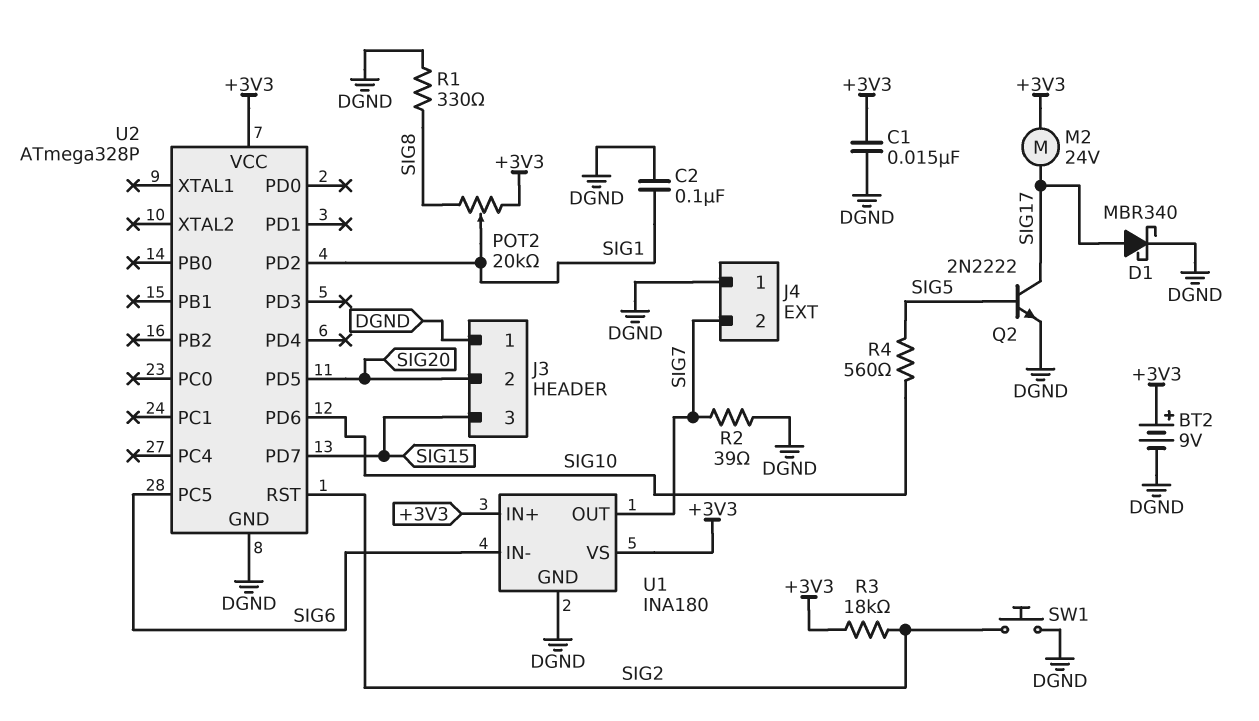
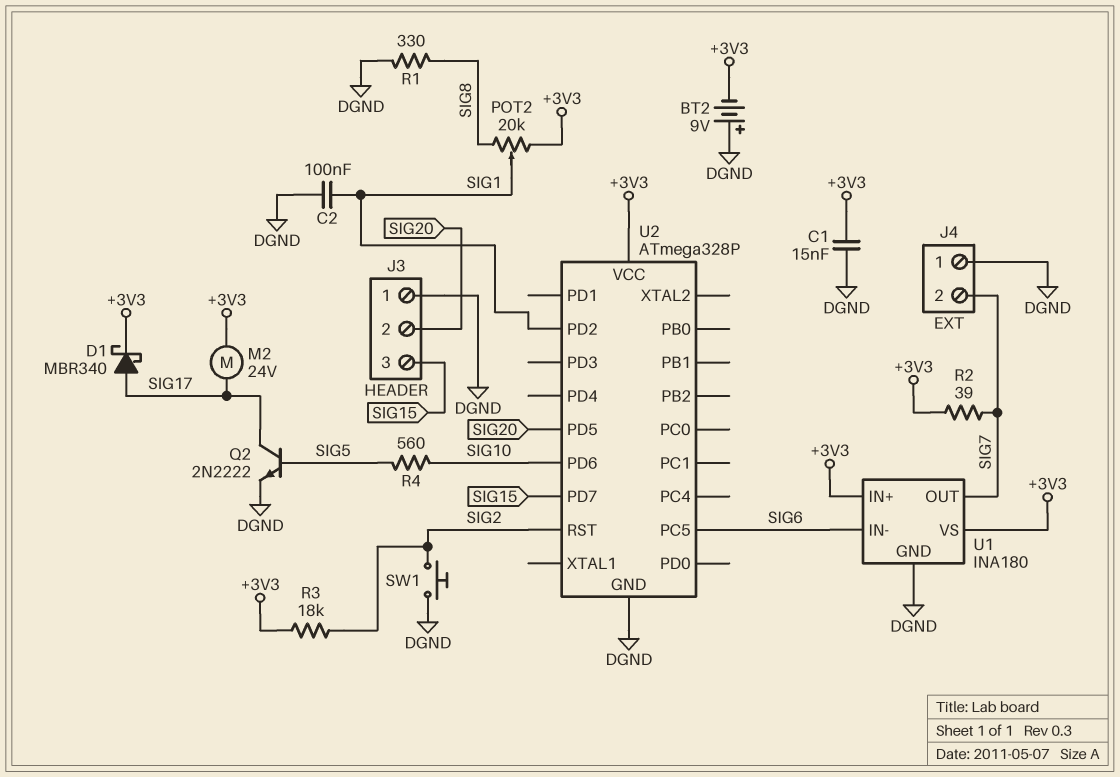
BT2: 9V (plus +3V3, minus DGND) -> 9V (plus DGND, minus +3V3)
D1: schottky MBR340 (A SIG17, K DGND) -> schottky MBR340 (A SIG17, K +3V3)
R2: 39 (DGND, SIG7) -> 39 (+3V3, SIG7)

